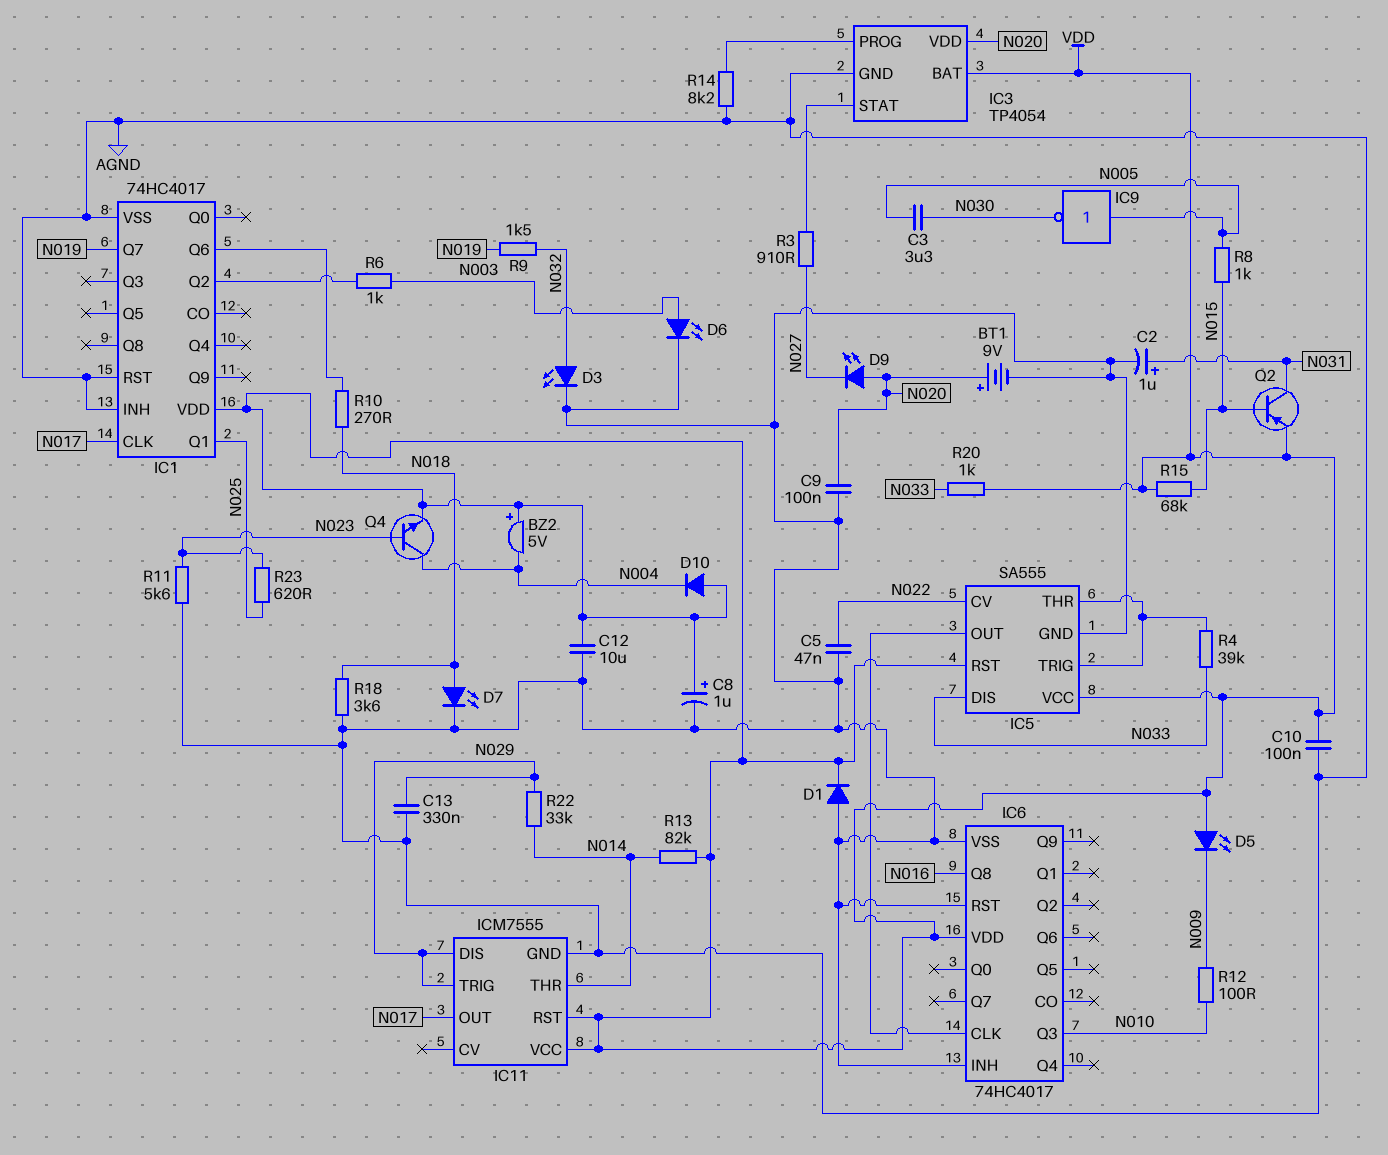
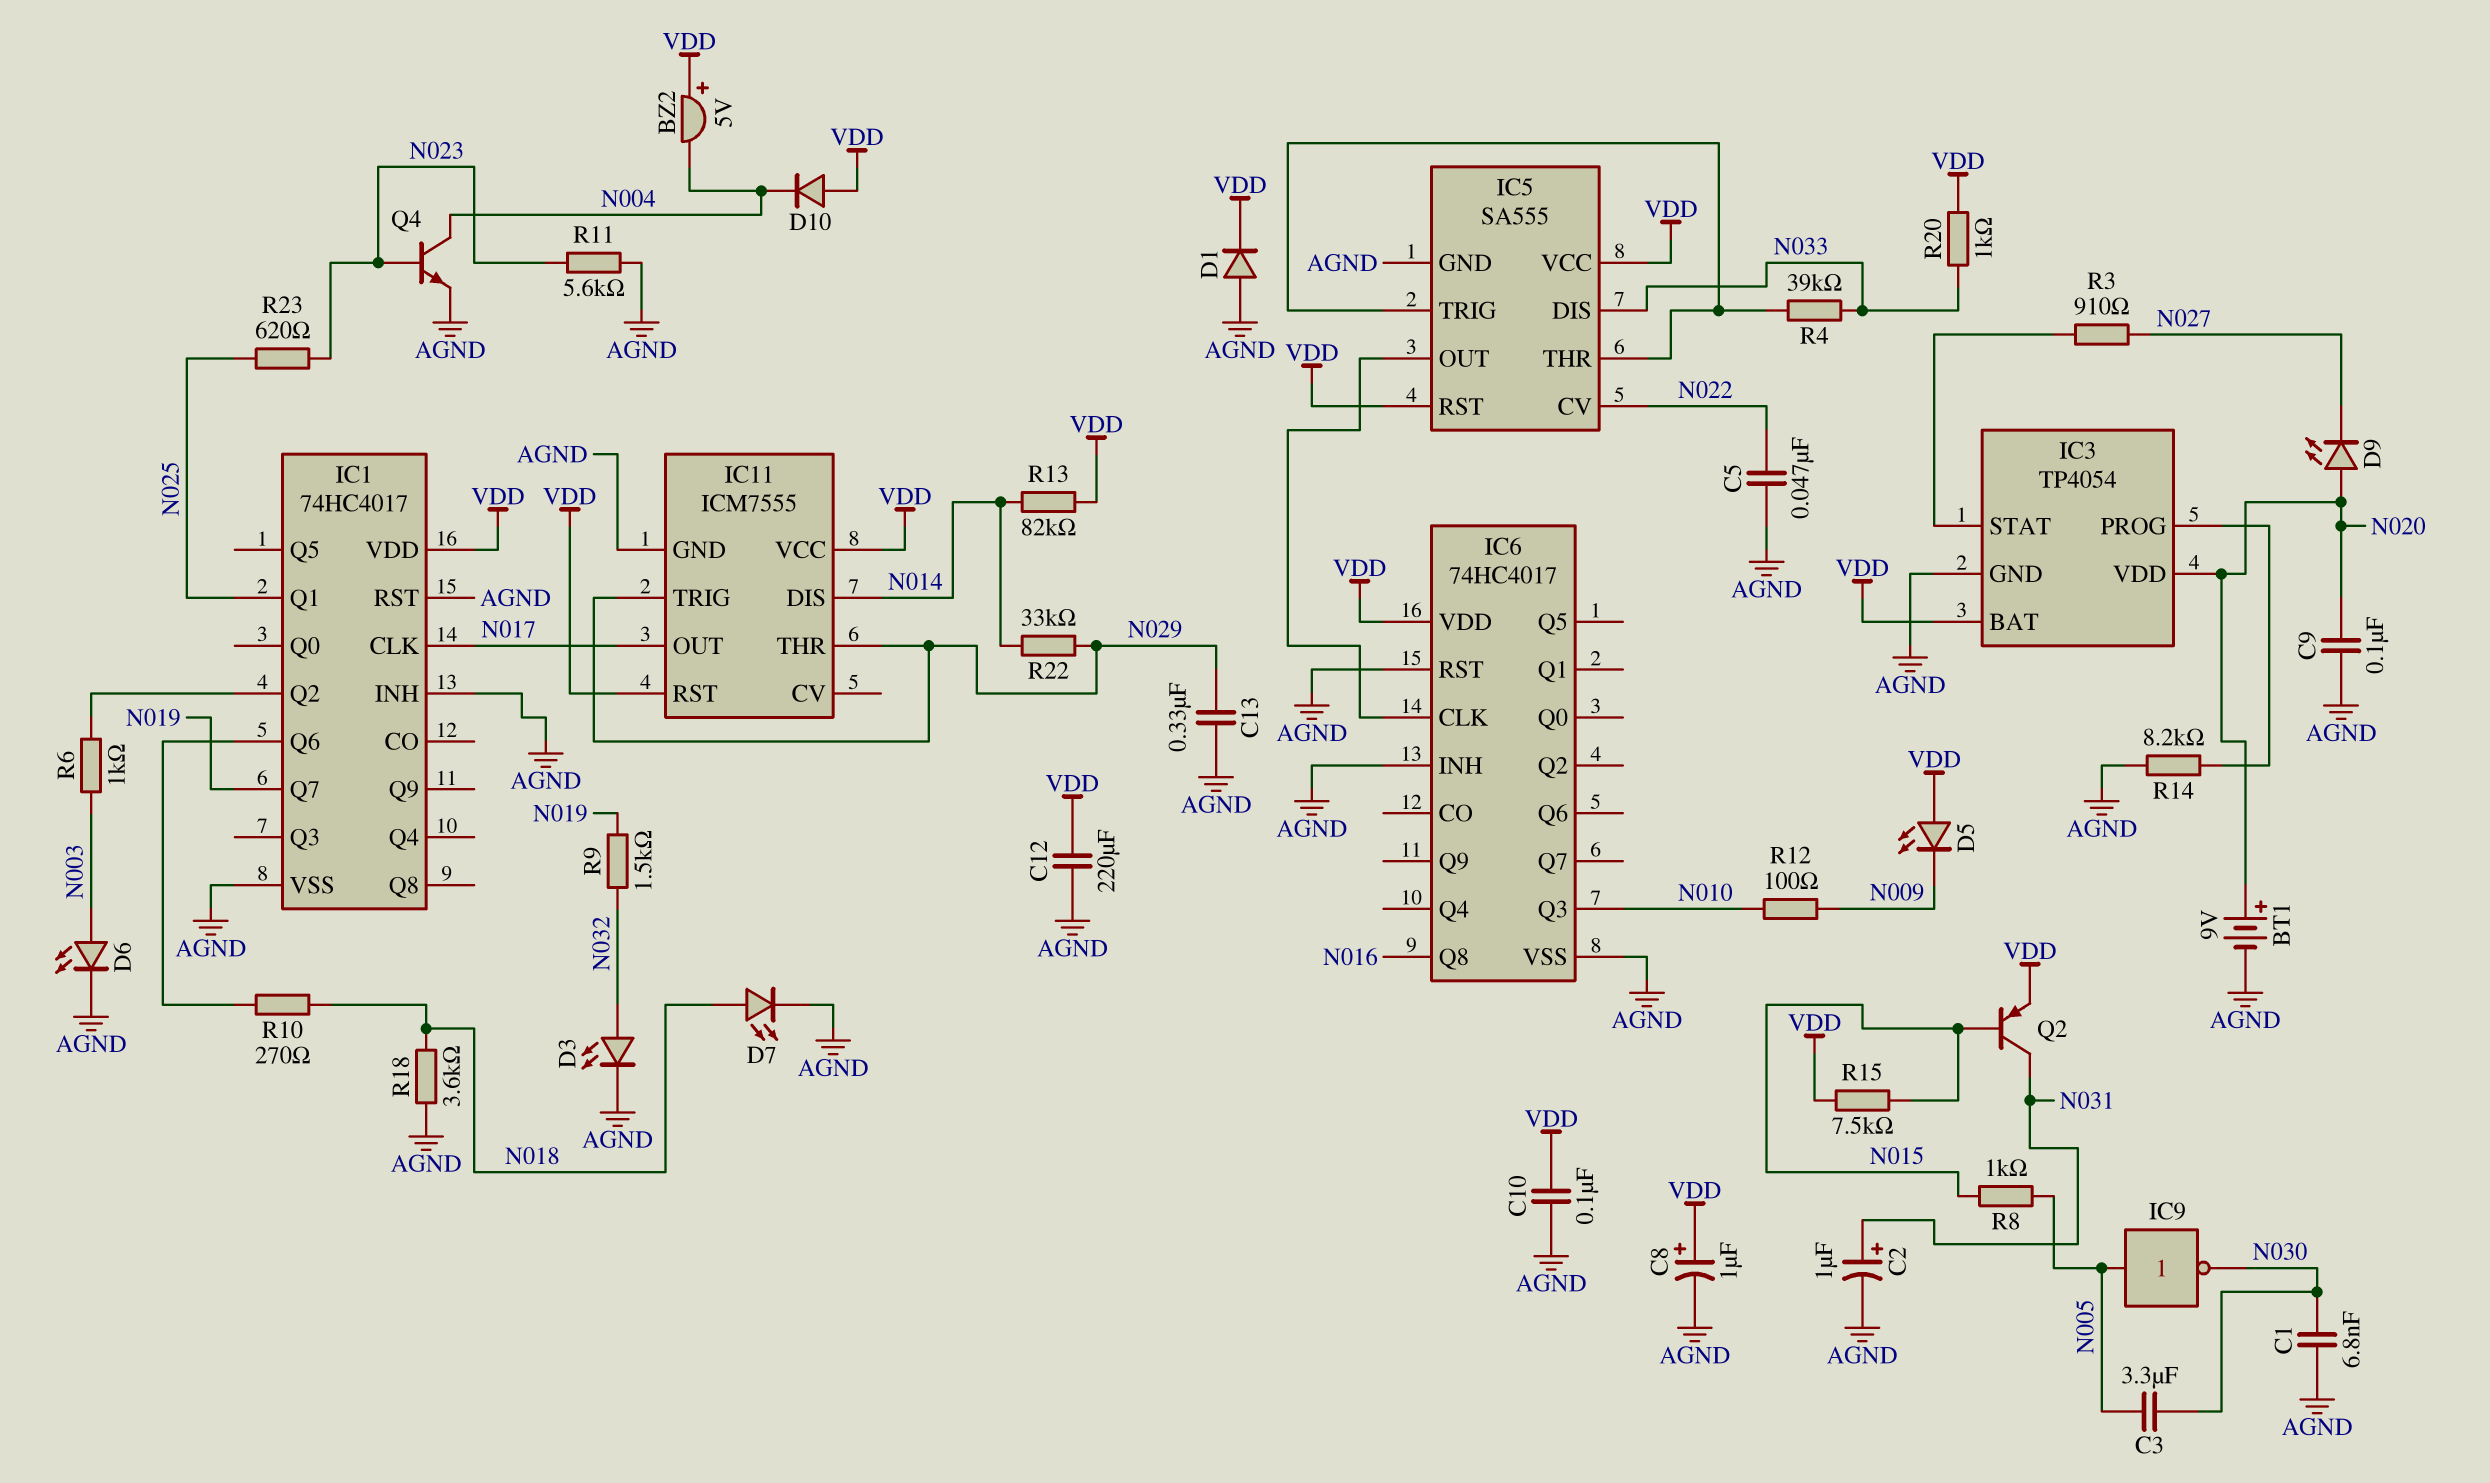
C1: none -> 6.8nF (AGND, N030)
C12: 10uF (AGND, VDD) -> 220uF (AGND, VDD)
IC11 pin DIS: N029 -> N014
IC11 pin THR: N014 -> N029
Q4: NPN (B N023, C N004, E VDD) -> NPN (B N023, C N004, E AGND)
R15: 68k (N015, VDD) -> 7.5k (N015, VDD)

